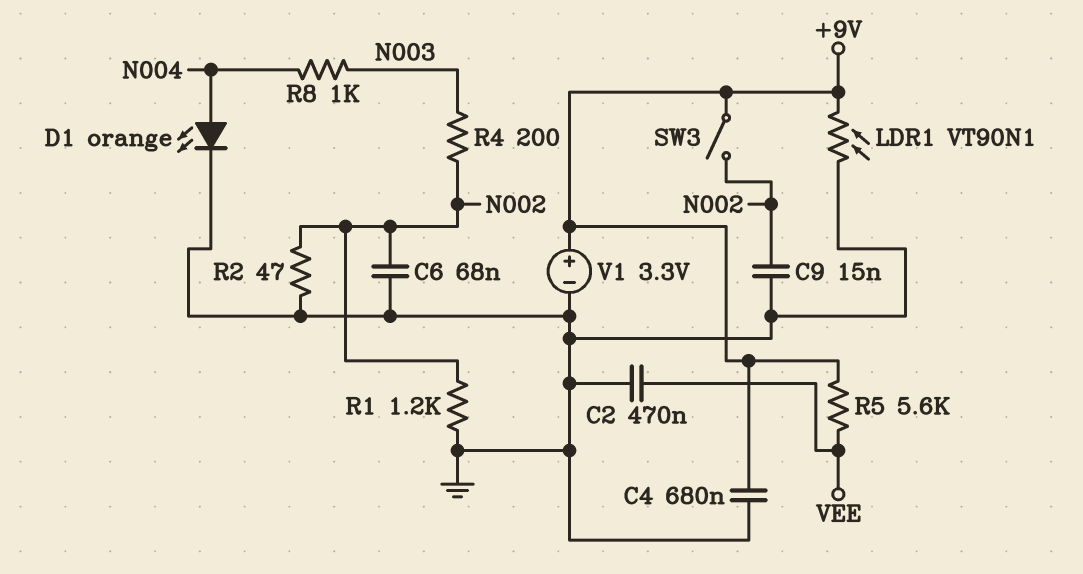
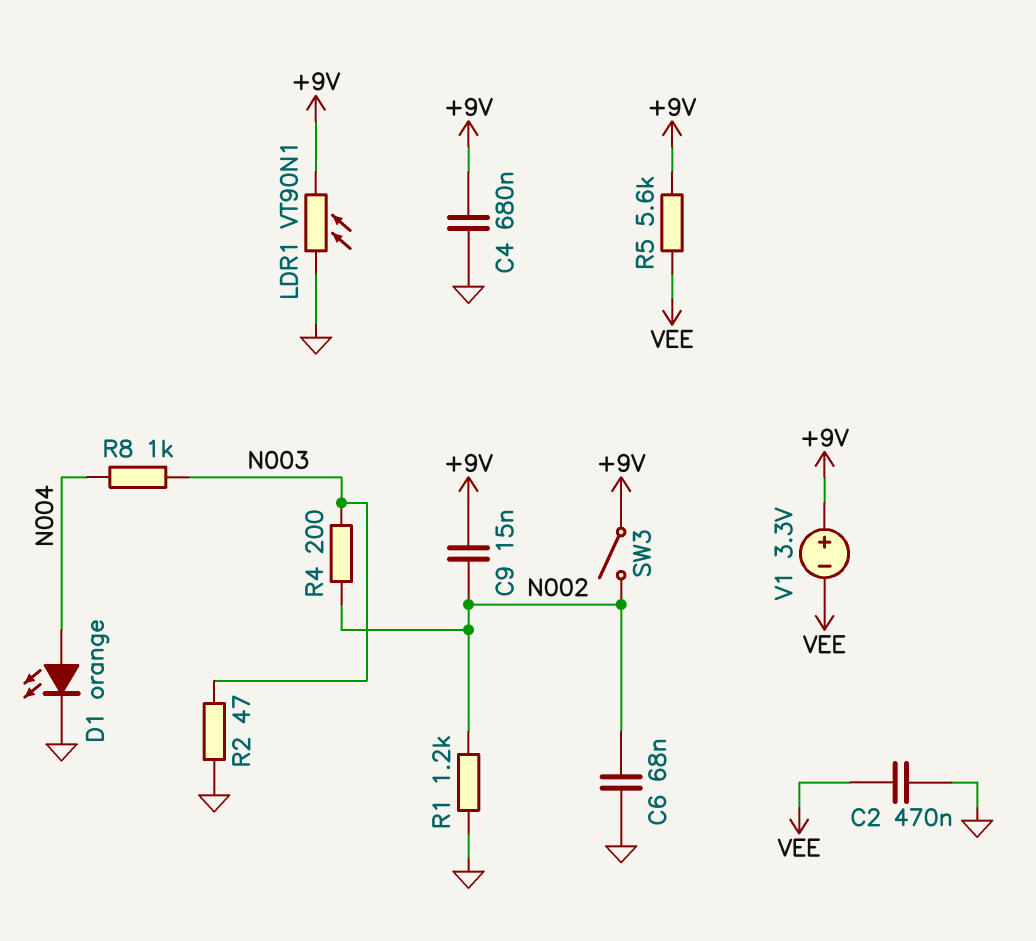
C9: 15nF (GND, N002) -> 15nF (+9V, N002)
R2: 47 (GND, N002) -> 47 (GND, N003)
V1: 3.3V (plus +9V, minus GND) -> 3.3V (plus +9V, minus VEE)

